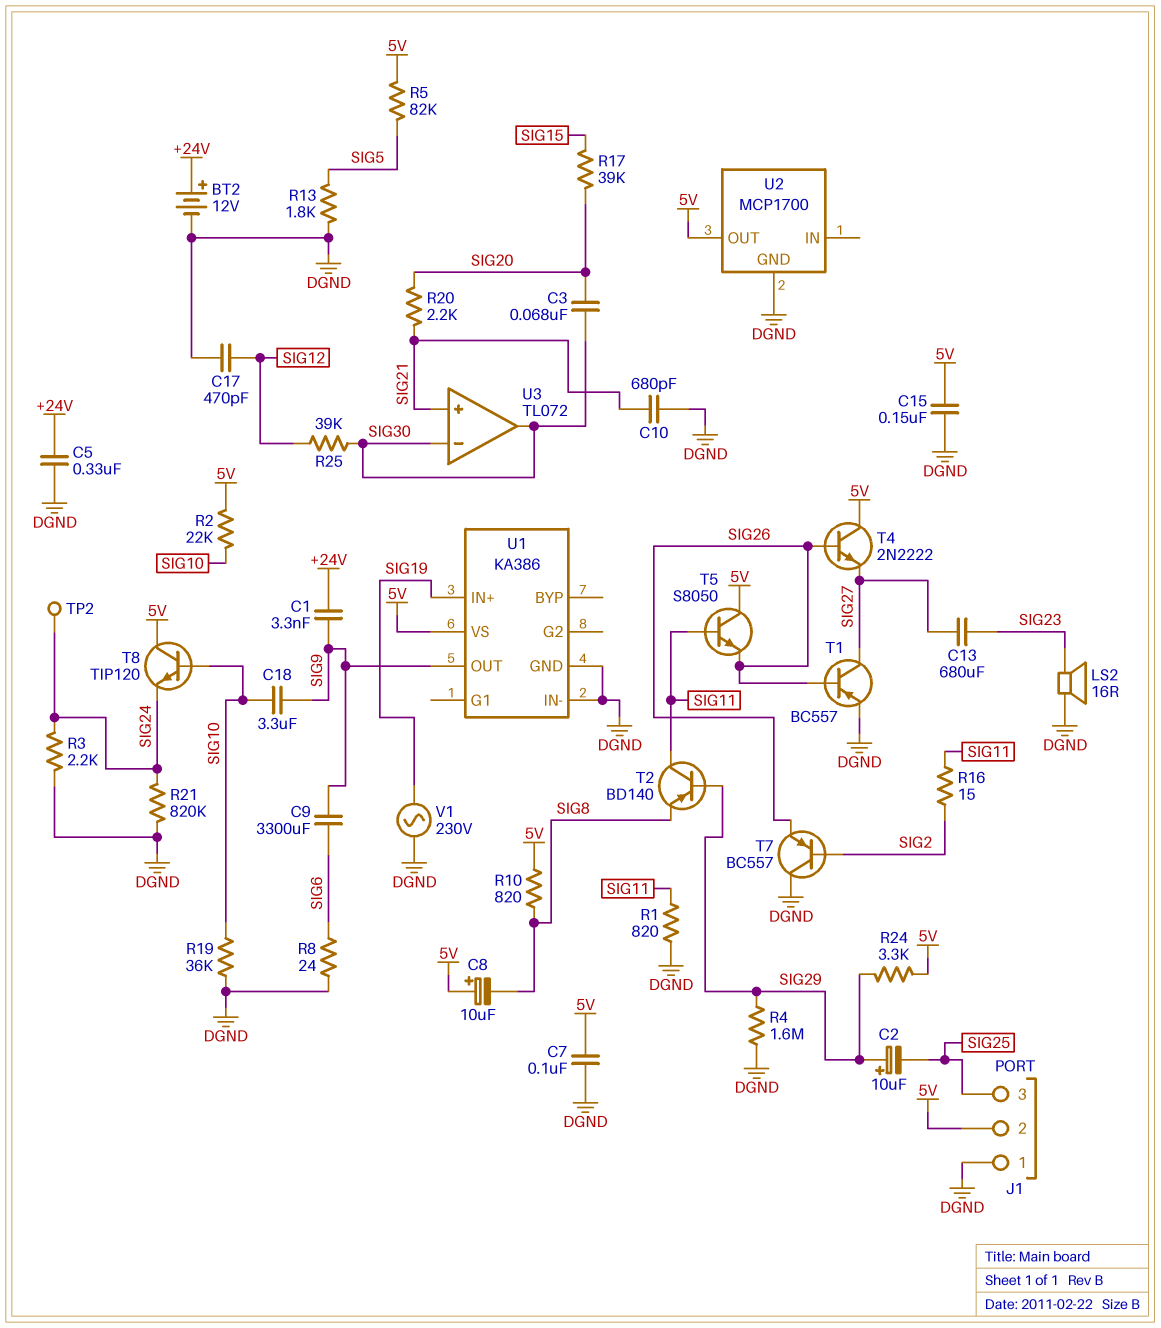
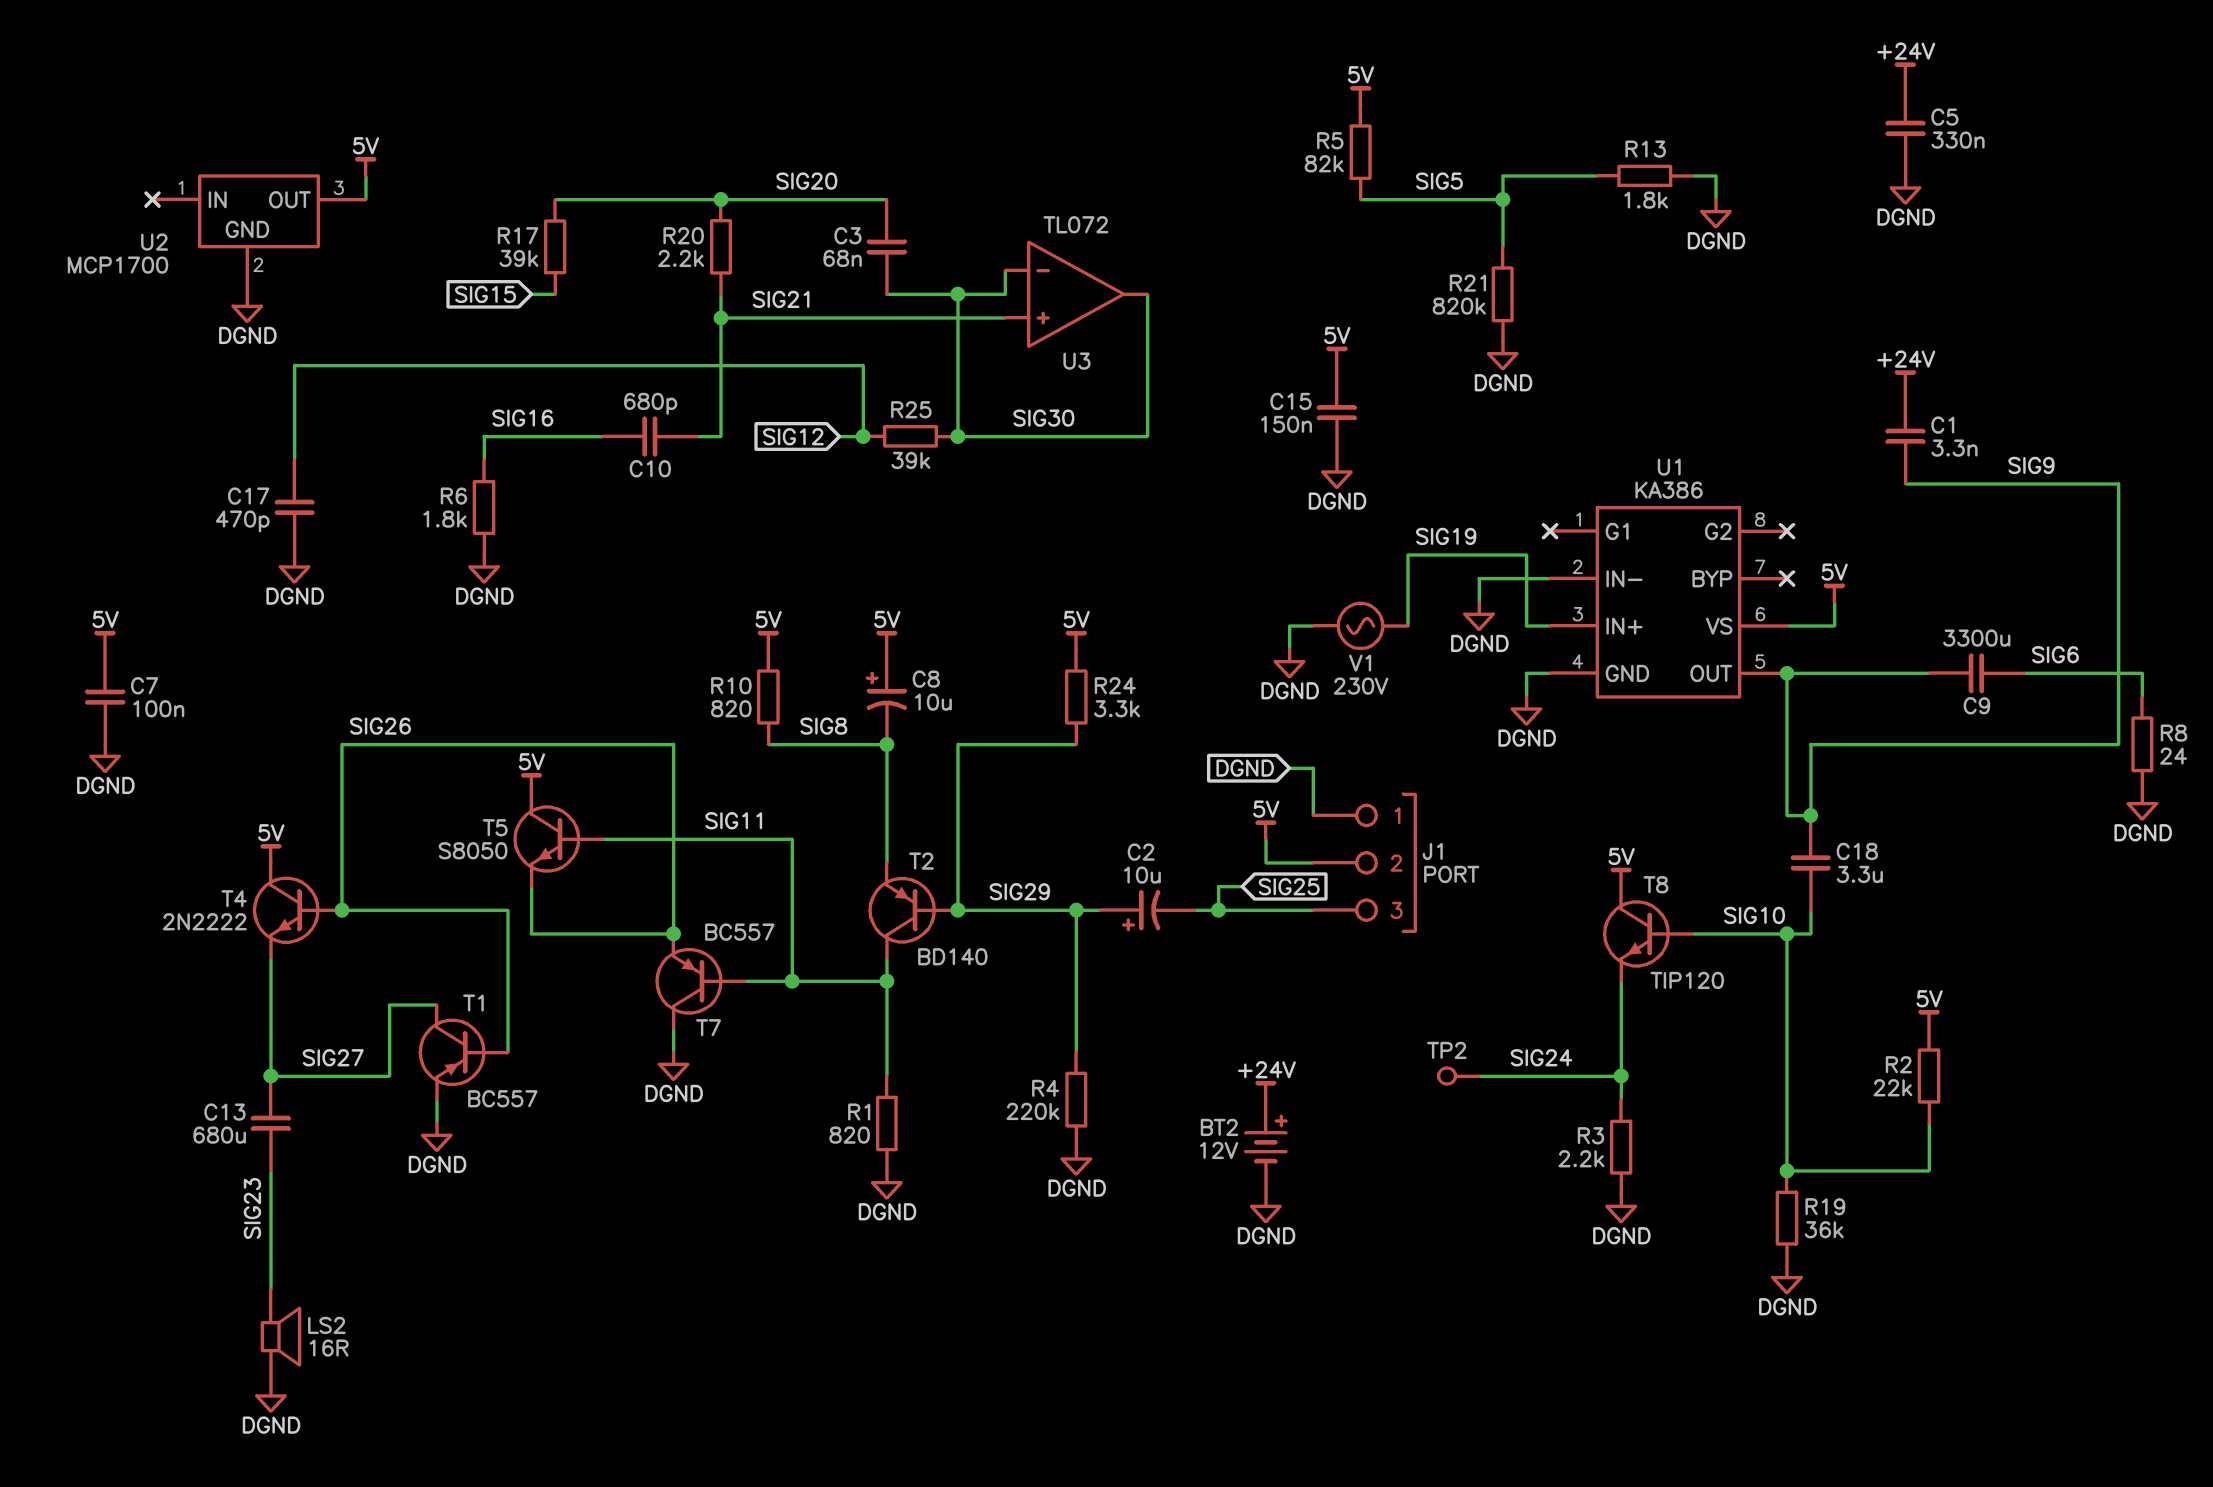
C10: 680pF (DGND, SIG21) -> 680pF (SIG16, SIG21)
R4: 1.6M (DGND, SIG29) -> 220k (DGND, SIG29)
R6: none -> 1.8k (DGND, SIG16)
R16: 15 (SIG2, SIG11) -> none
R21: 820k (DGND, SIG24) -> 820k (DGND, SIG5)
T7: PNP BC557 (B SIG2, C DGND, E SIG26) -> PNP BC557 (B SIG11, C DGND, E SIG26)

